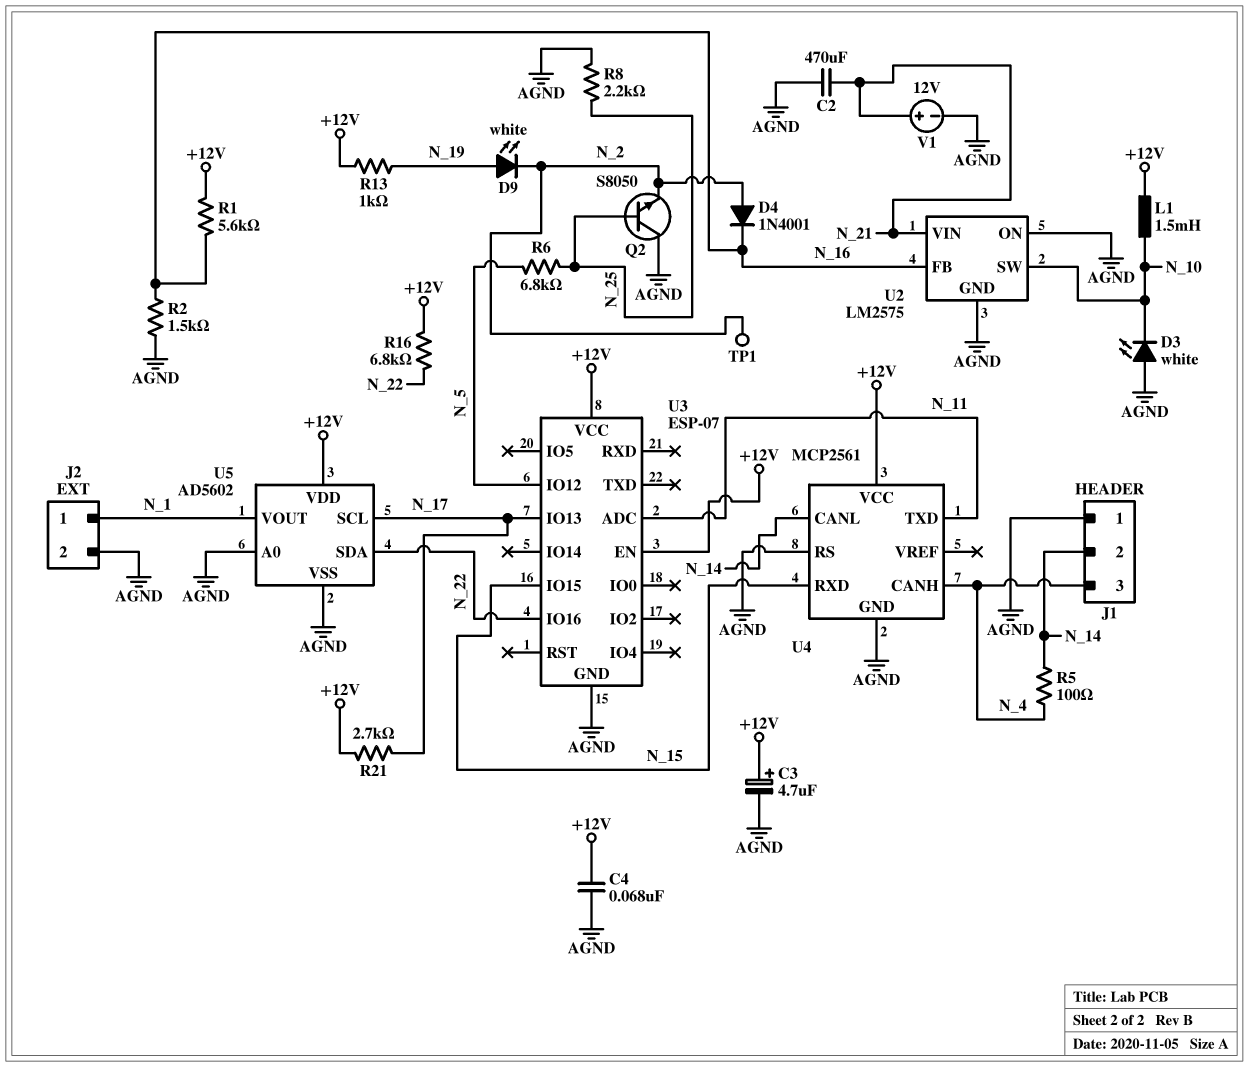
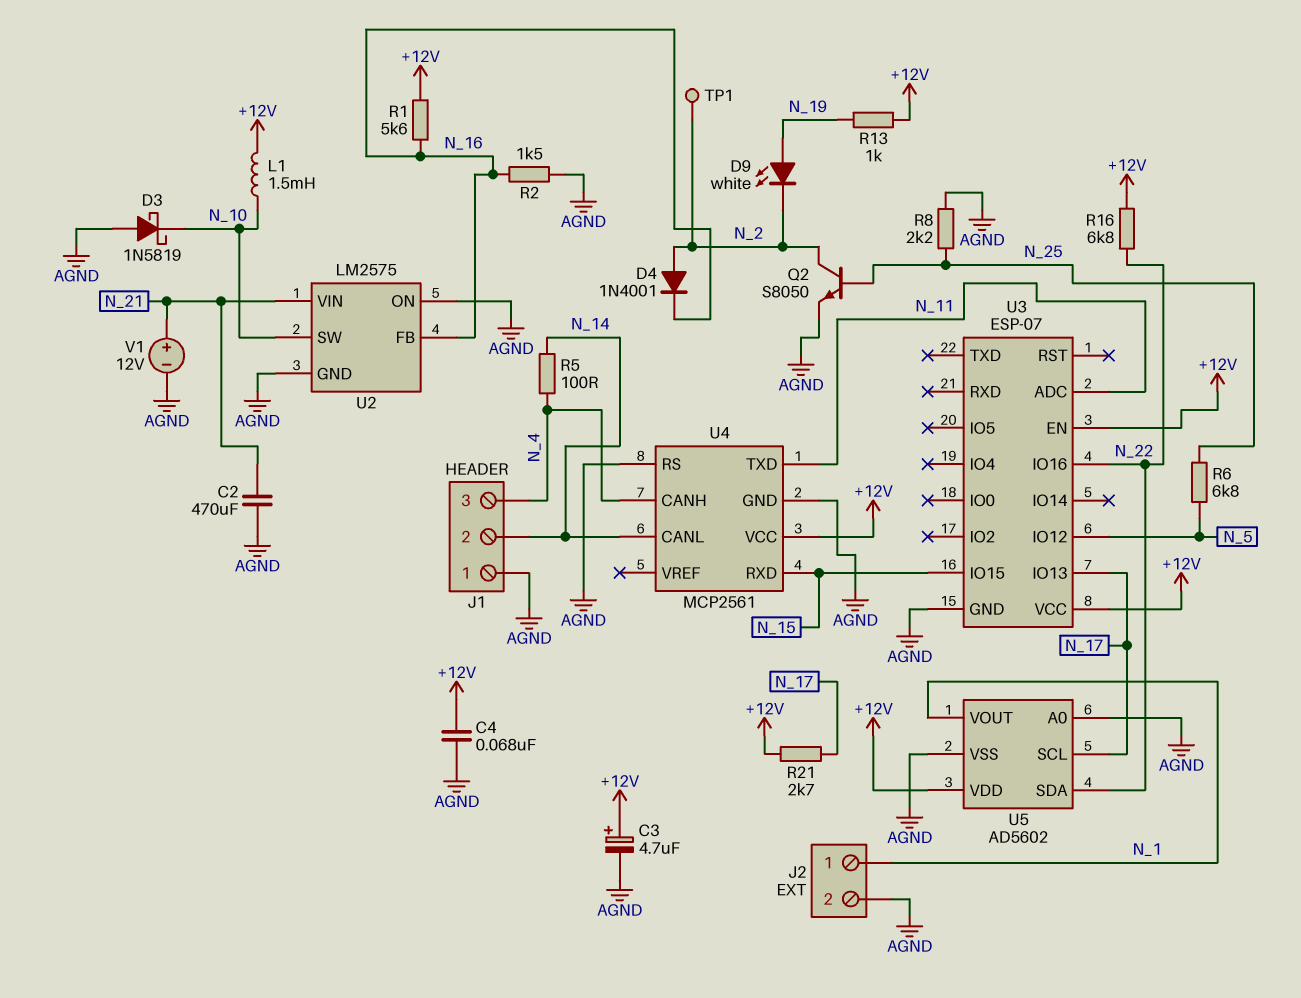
D3: LED white (A AGND, K N_10) -> schottky 1N5819 (A AGND, K N_10)
Q2: NPN S8050 (B N_25, C AGND, E N_2) -> NPN S8050 (B N_25, C N_2, E AGND)

